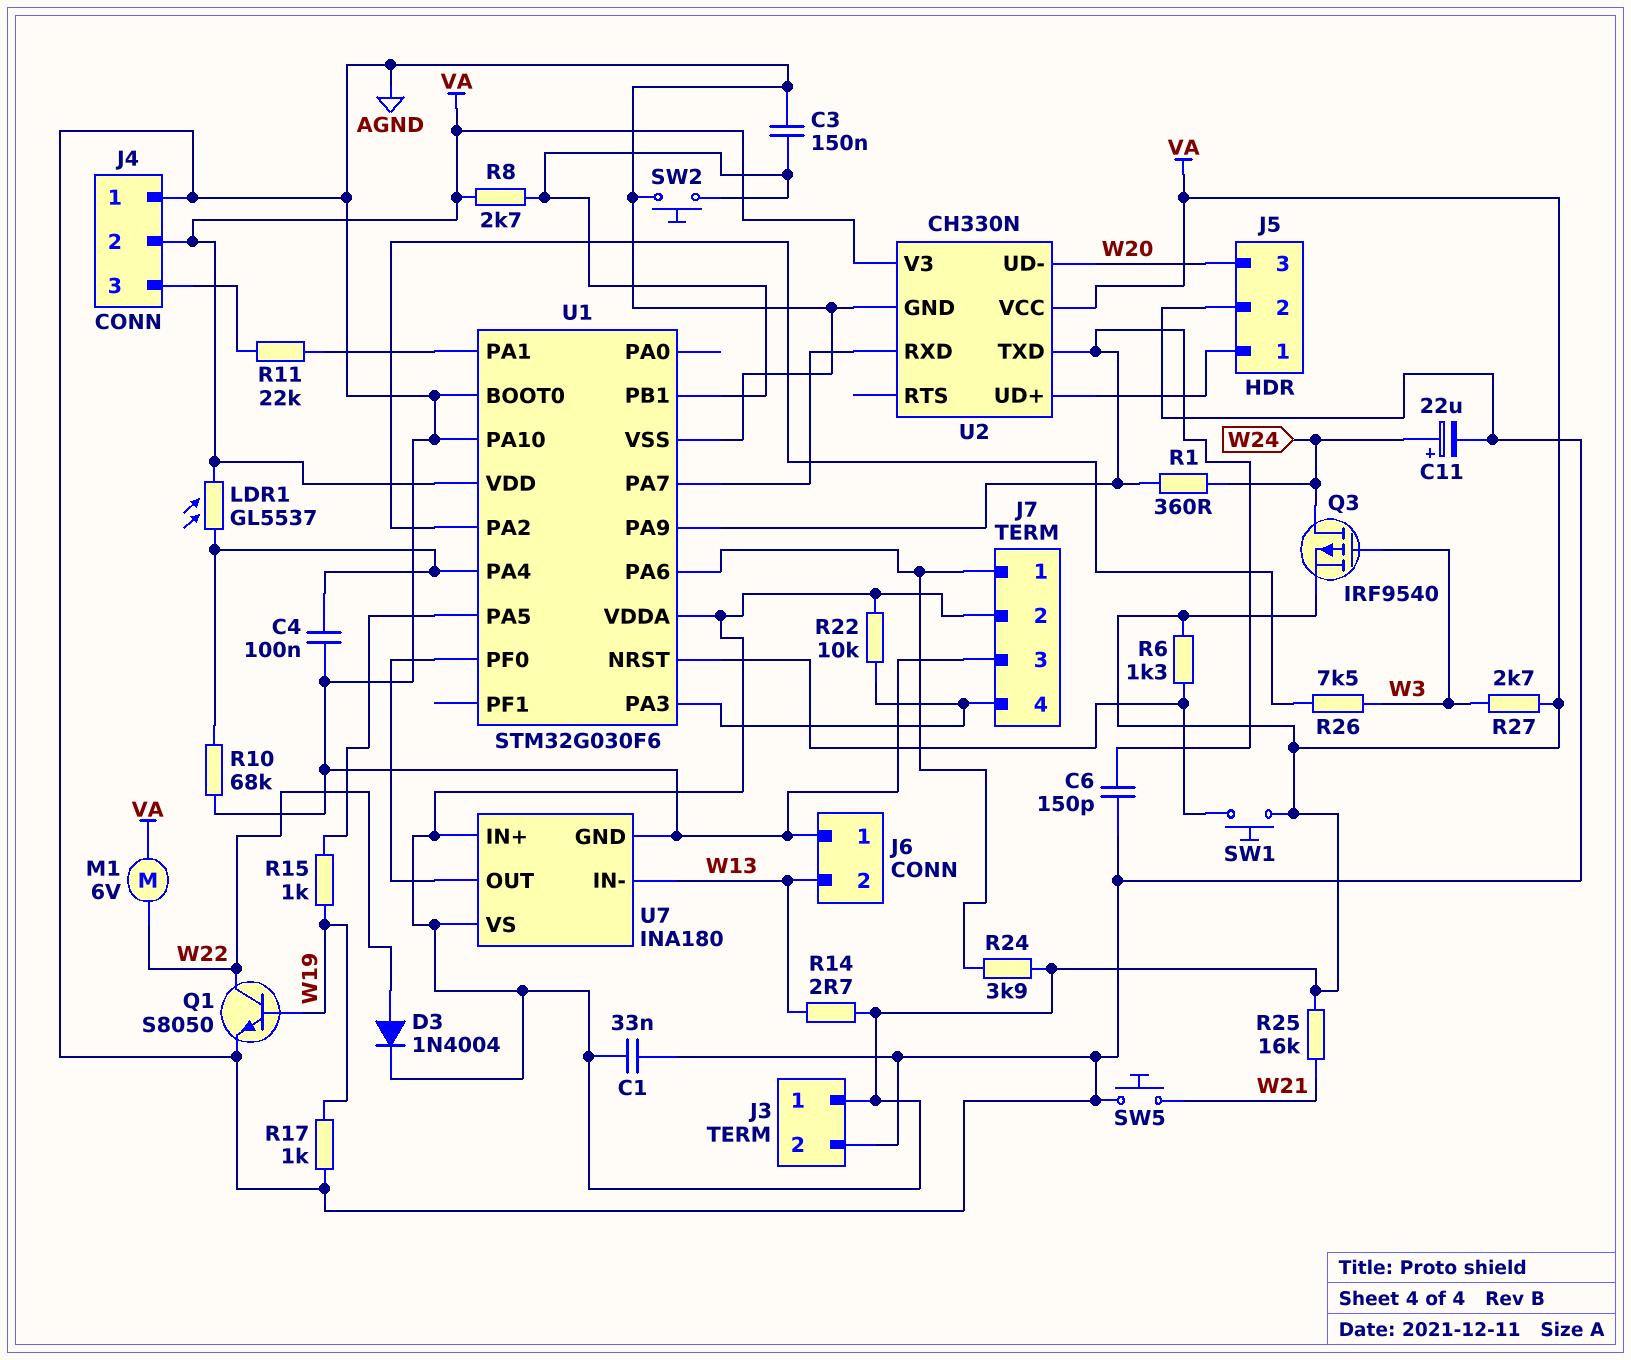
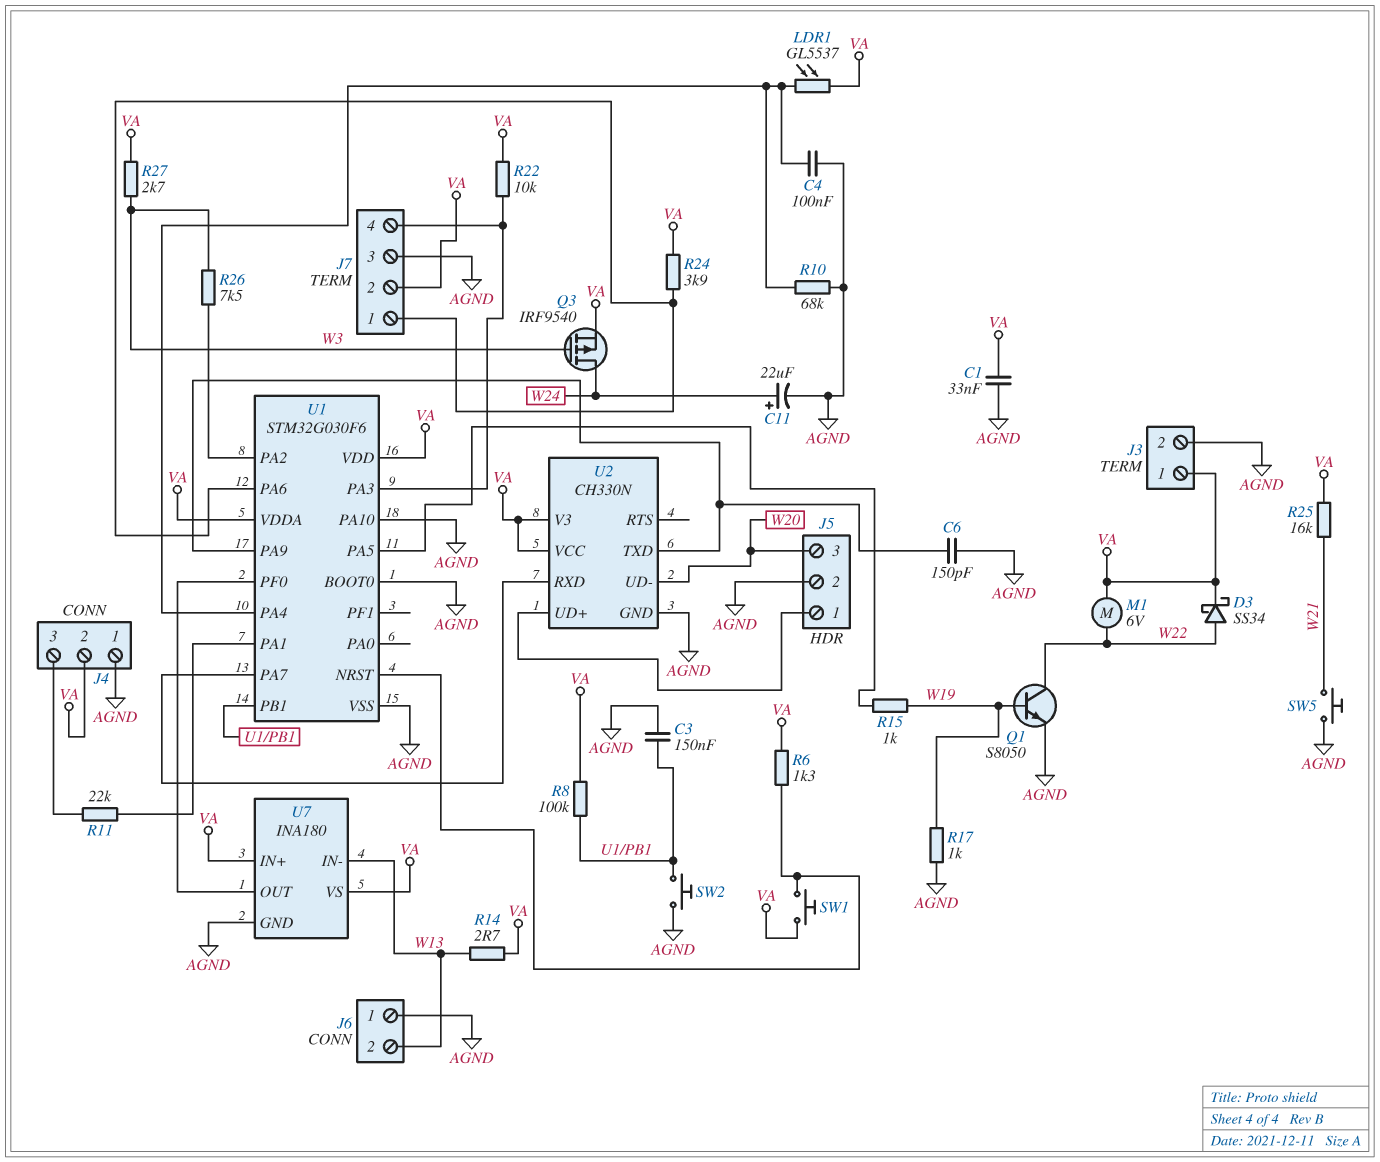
D3: diode 1N4004 (A W22, K VA) -> schottky SS34 (A W22, K VA)
R1: 360 (U1/PA9, W24) -> none
R8: 2.7k (U1/PB1, VA) -> 100k (U1/PB1, VA)

